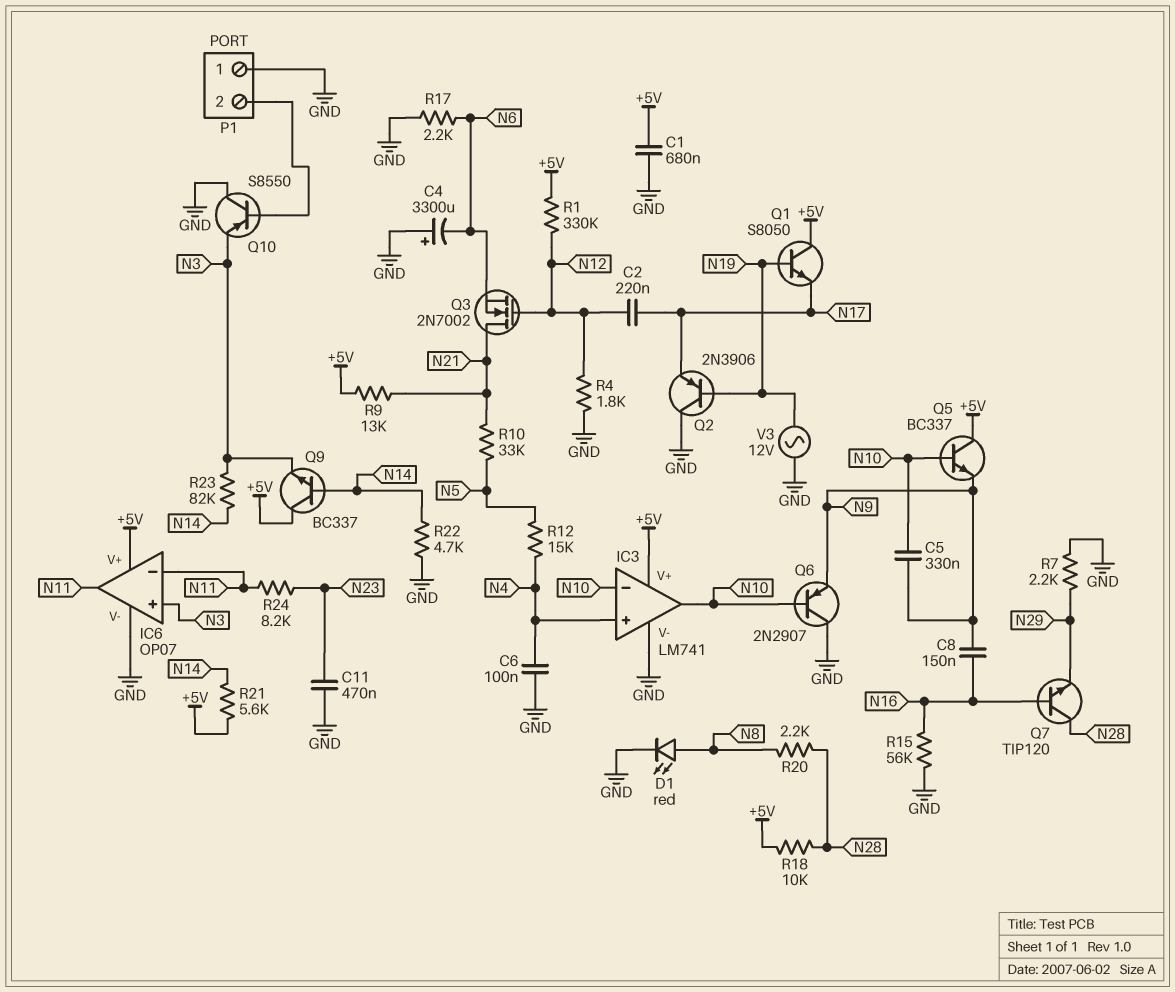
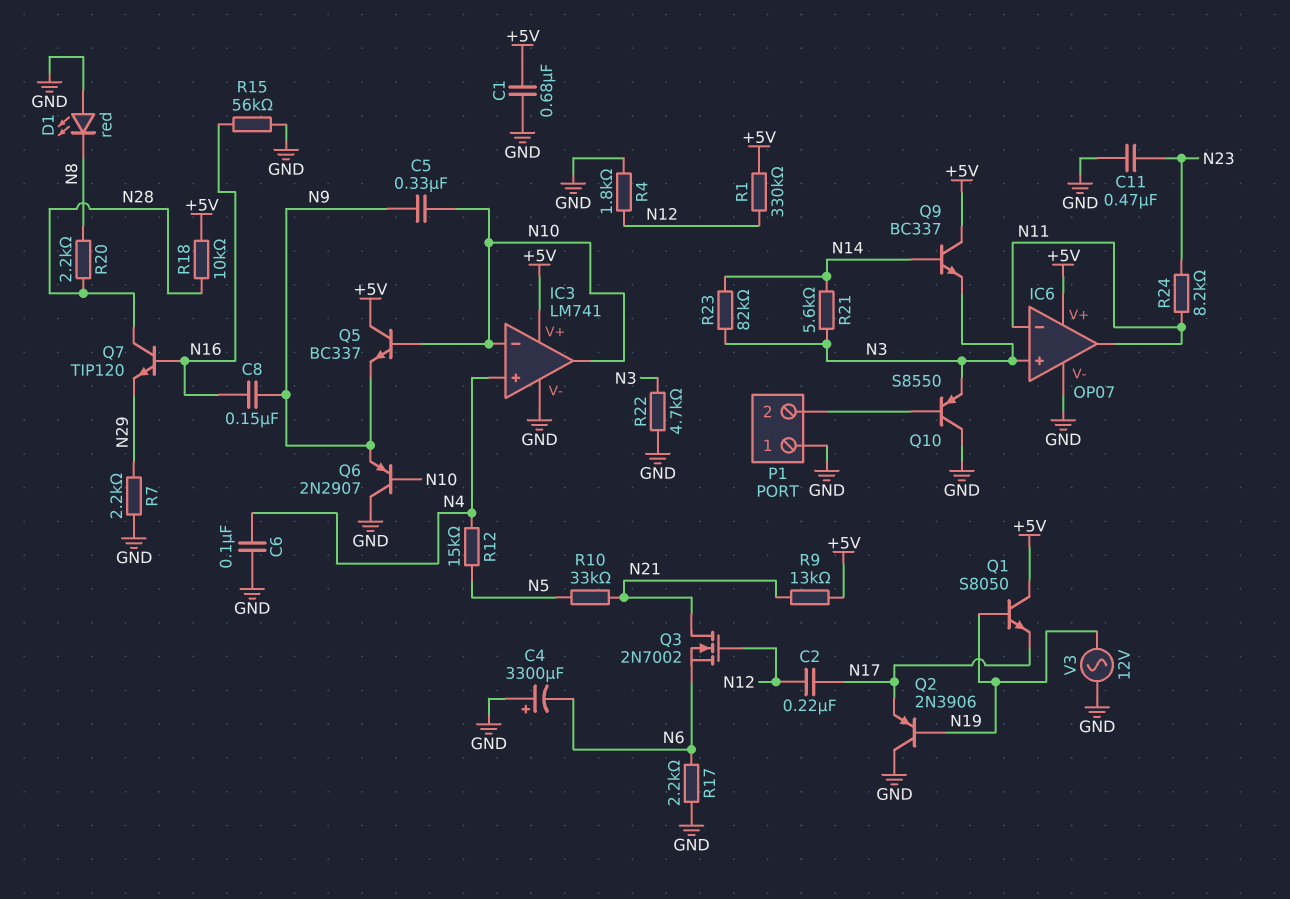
D1: LED red (A N8, K GND) -> LED red (A GND, K N8)
R21: 5.6k (+5V, N14) -> 5.6k (N3, N14)
R22: 4.7k (GND, N14) -> 4.7k (GND, N3)

